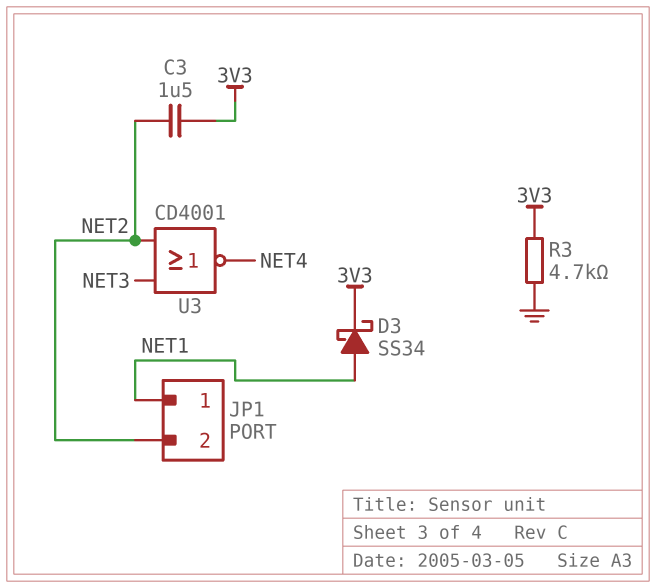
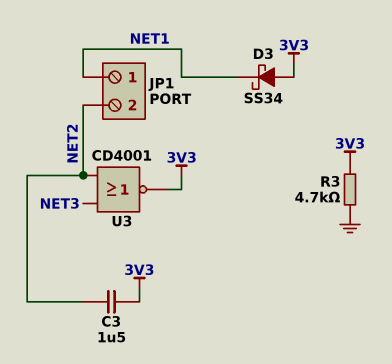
D3: schottky SS34 (A NET1, K 3V3) -> schottky SS34 (A 3V3, K NET1)
U3: NOR CD4001 (in NET2, in NET3, out NET4) -> NOR CD4001 (in NET2, in NET3, out 3V3)

